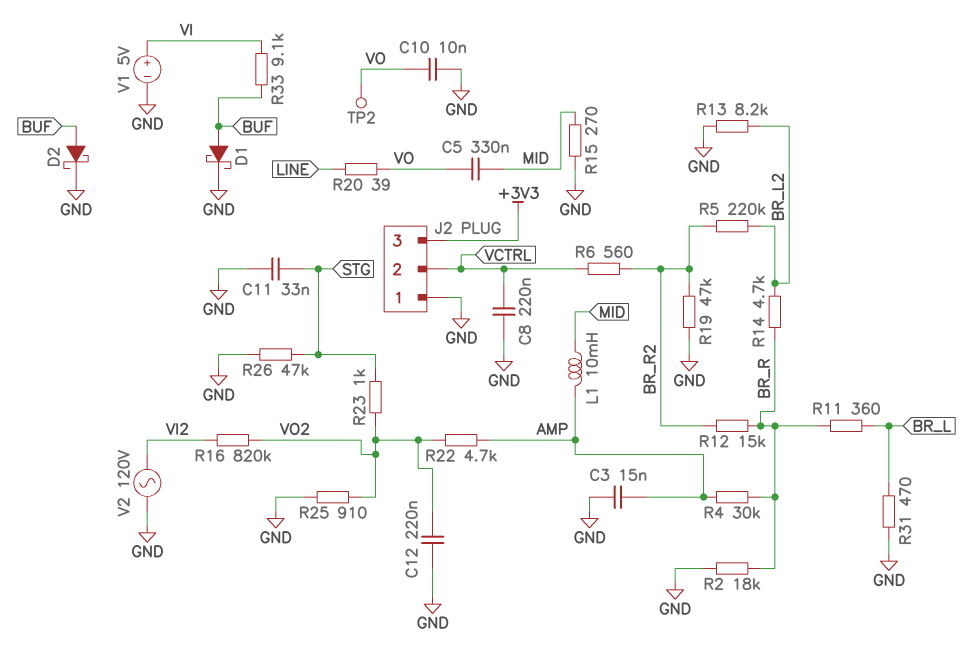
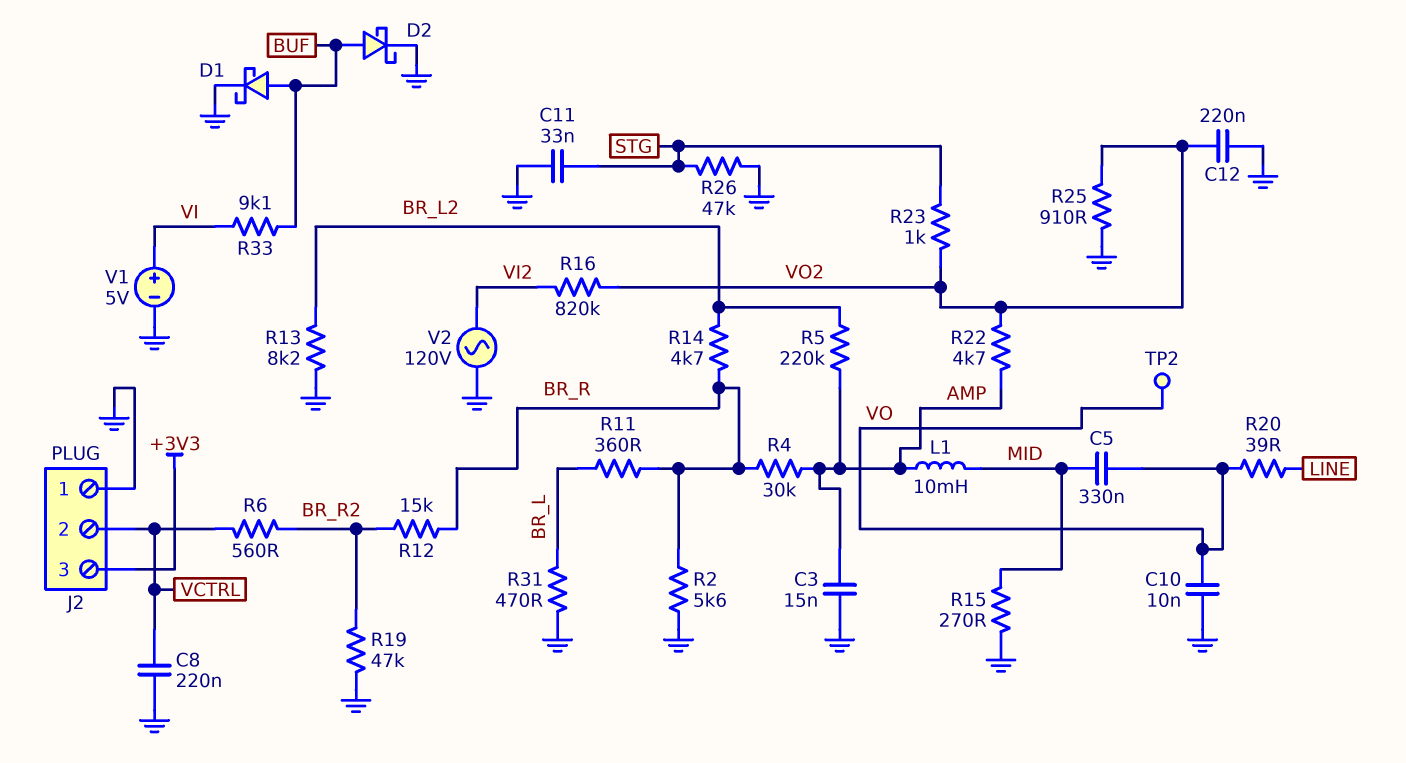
R2: 18k (BR_R, GND) -> 5.6k (BR_R, GND)
R5: 220k (BR_L2, BR_R2) -> 220k (AMP, BR_L2)

